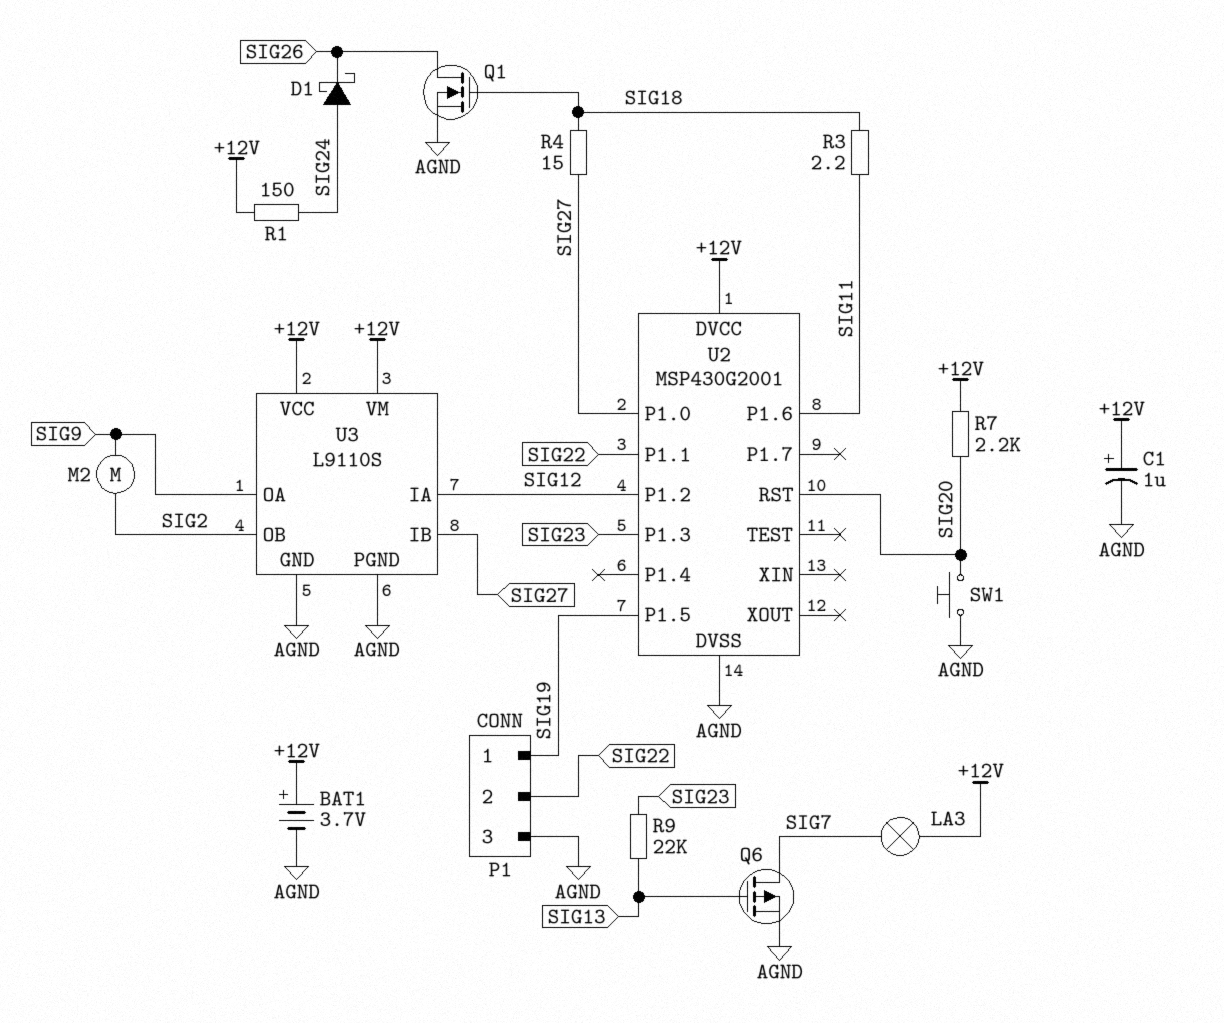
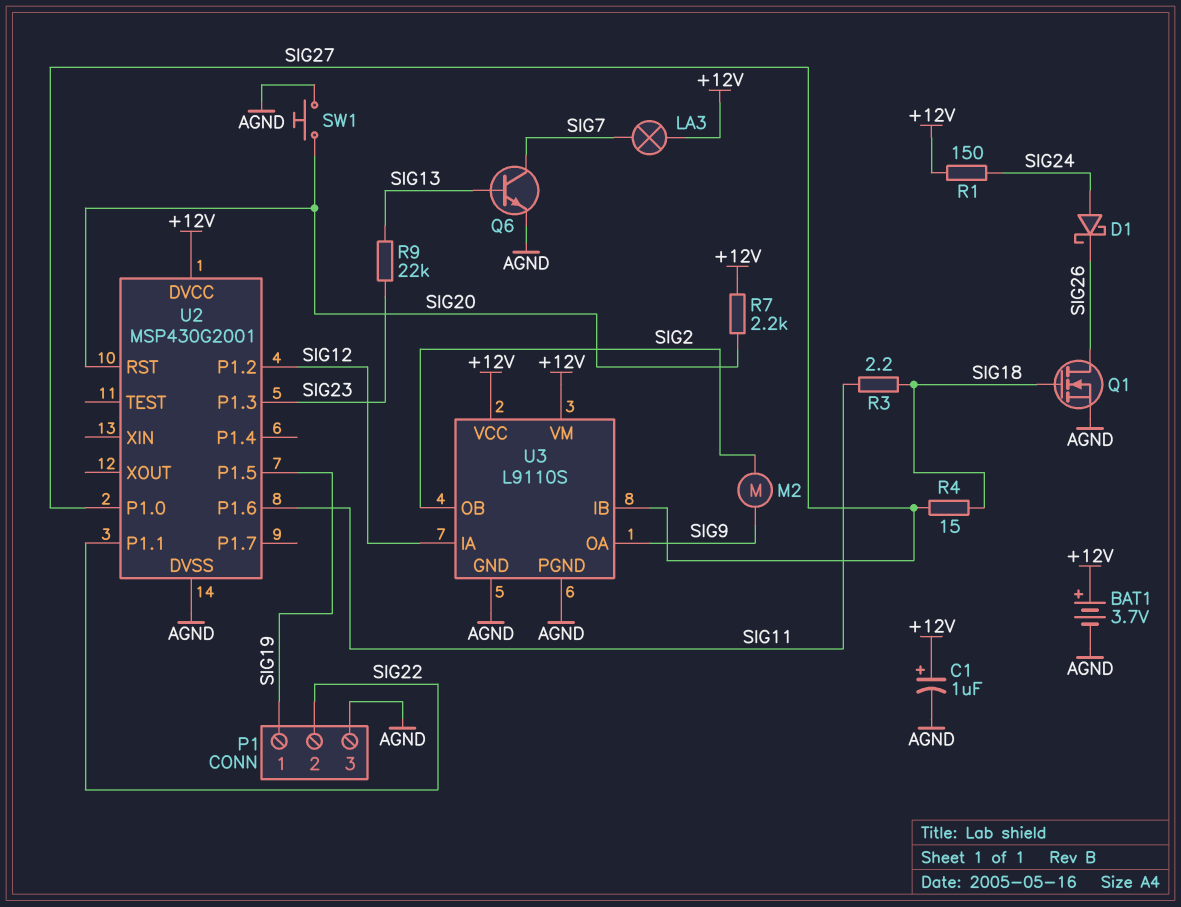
Q6: PMOS (G SIG13, D SIG7, S AGND) -> NPN (B SIG13, C SIG7, E AGND)

